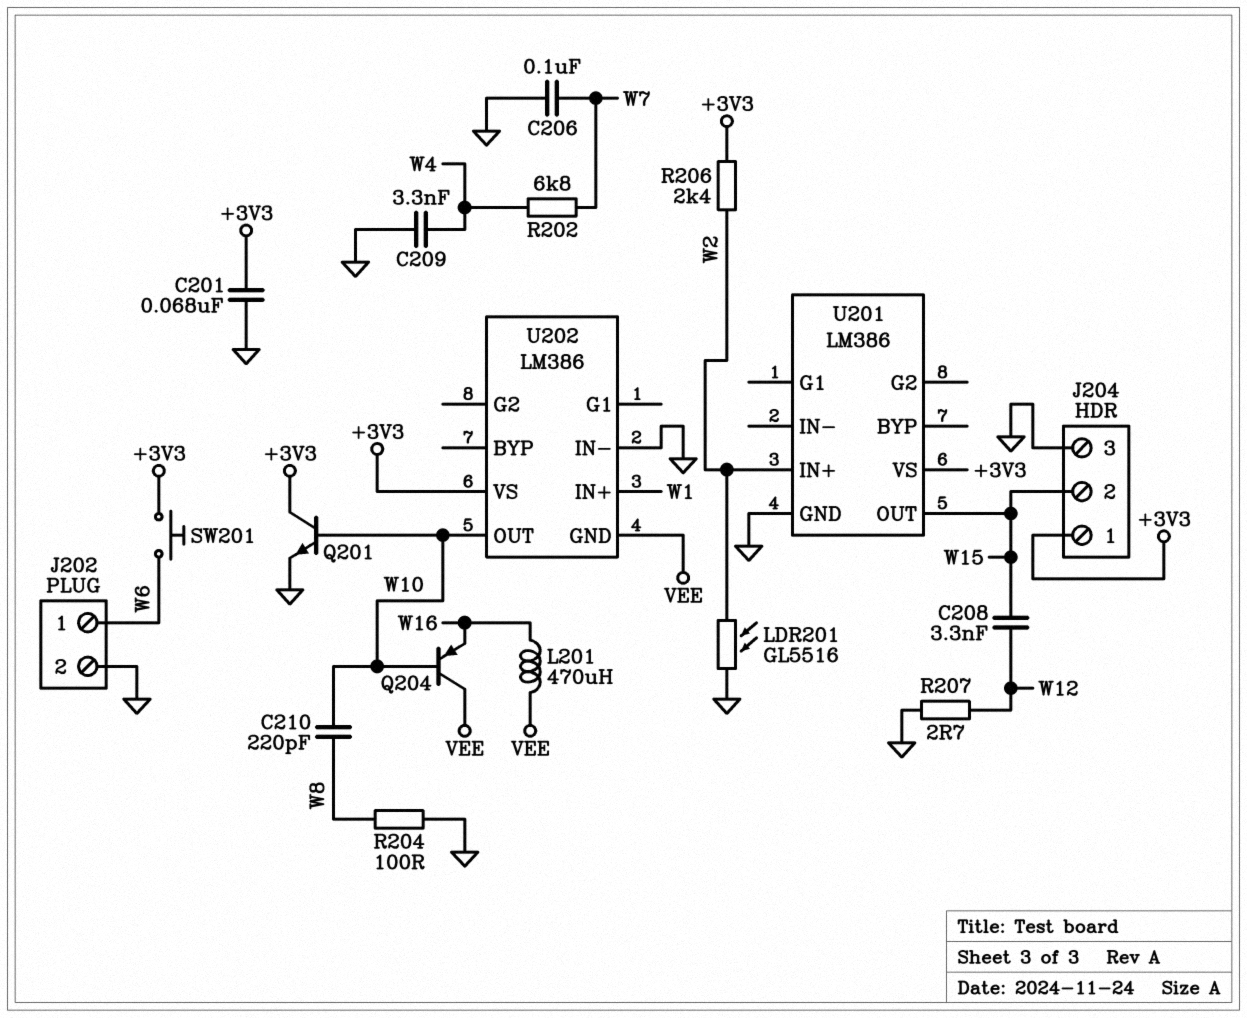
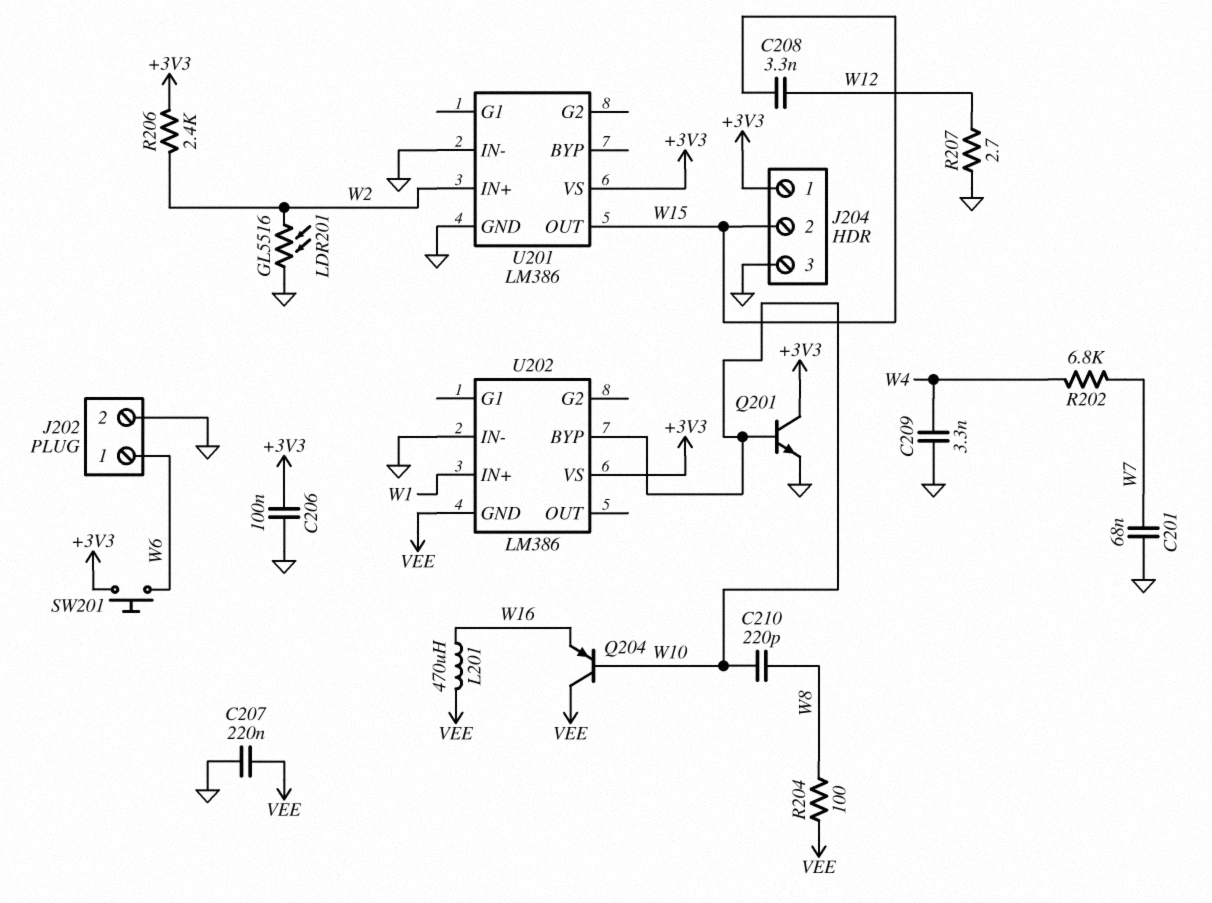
C201: 68nF (+3V3, GND) -> 68nF (GND, W7)
C206: 100nF (GND, W7) -> 100nF (+3V3, GND)
C207: none -> 220nF (GND, VEE)
R204: 100 (GND, W8) -> 100 (VEE, W8)
U201 pin IN-: none -> GND
U202 pin BYP: none -> W10
U202 pin OUT: W10 -> none

